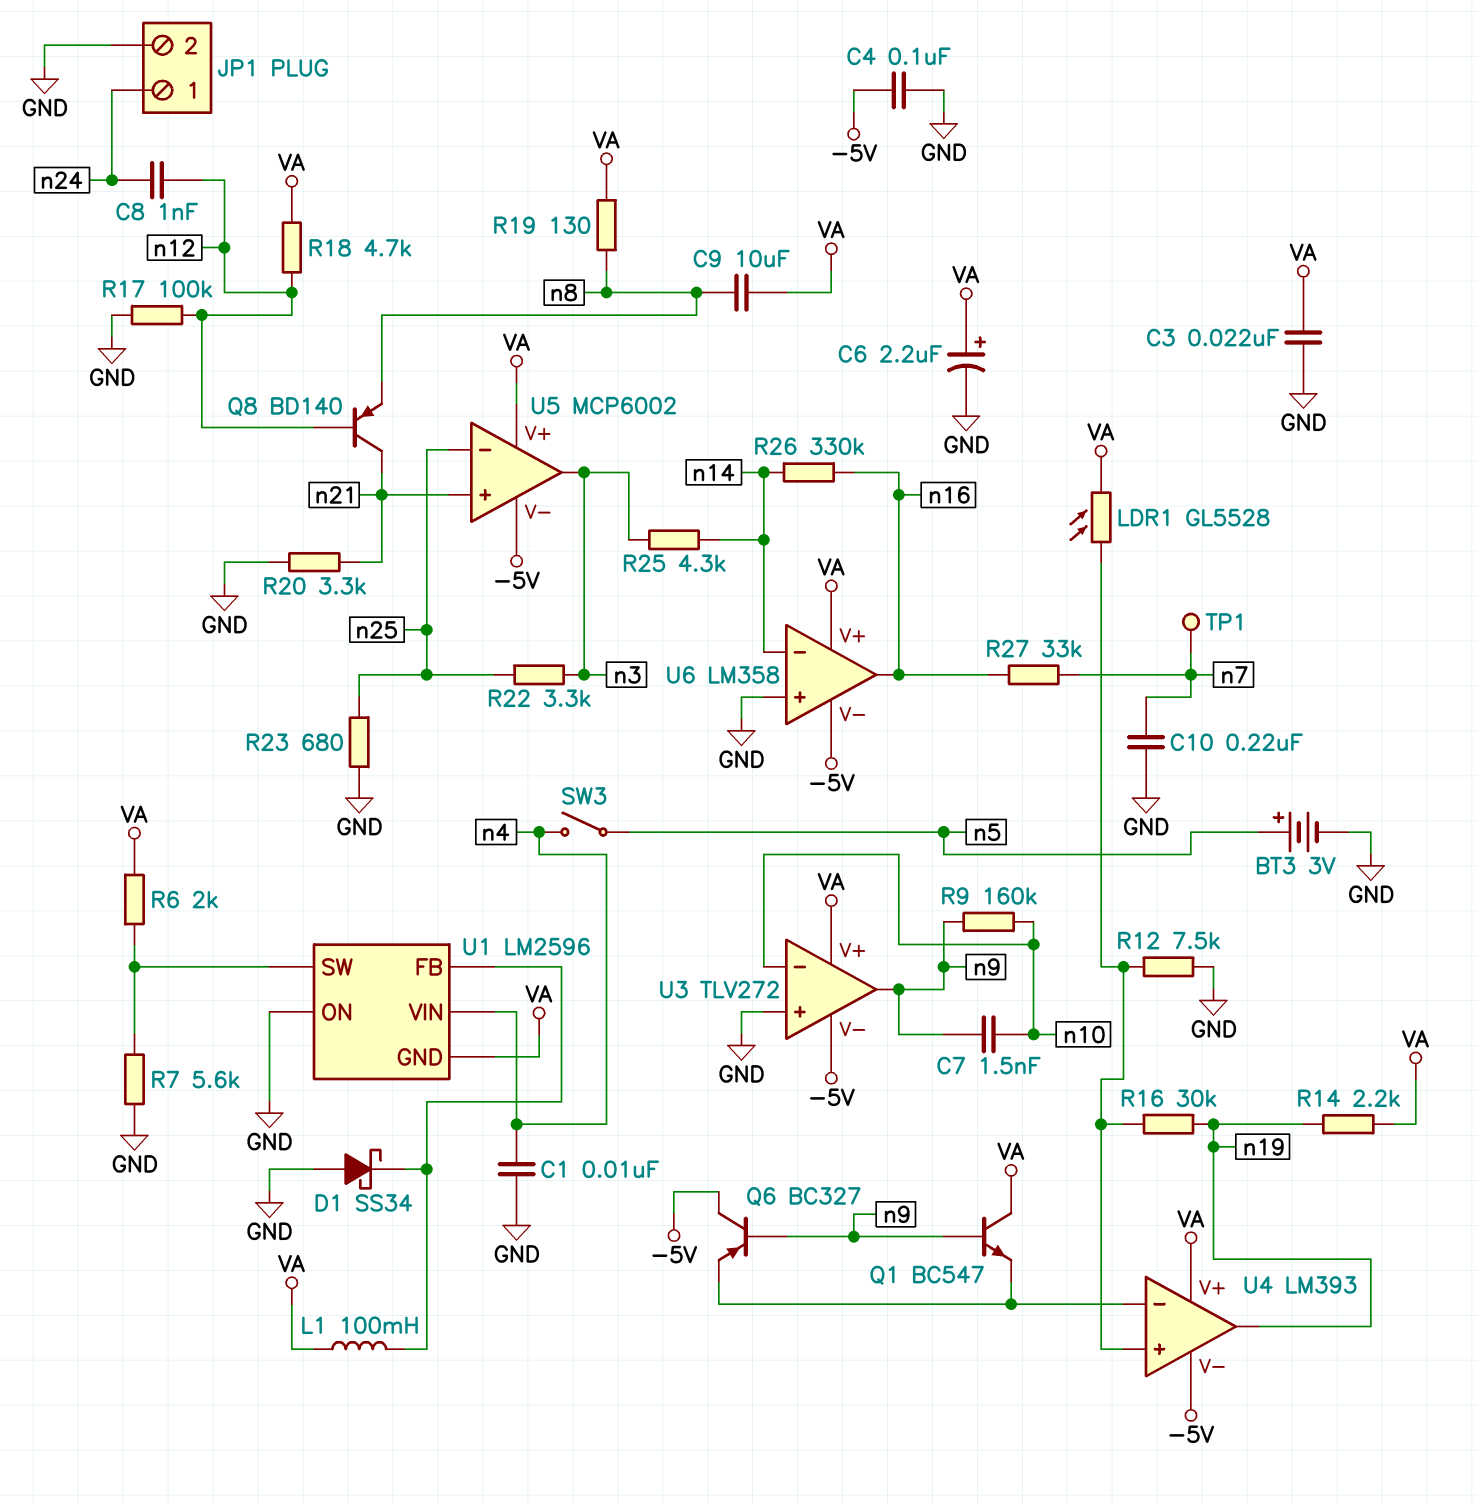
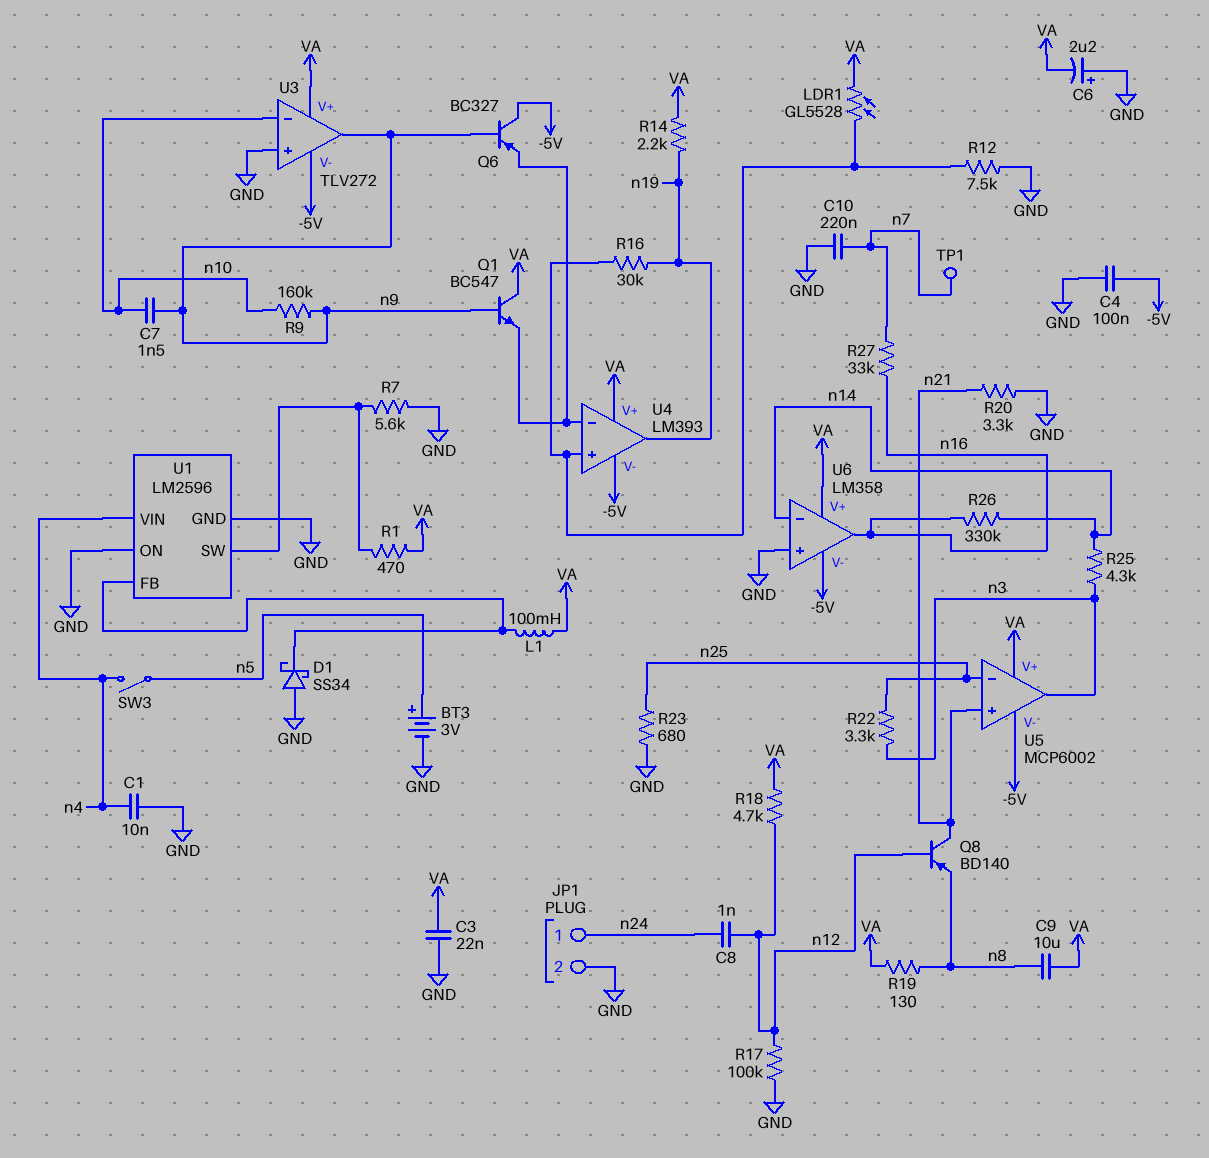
C6: 2.2uF (plus VA, minus GND) -> 2.2uF (plus GND, minus VA)
R1: none -> 470 (U1/SW, VA)
R6: 2k (U1/SW, VA) -> none
U1 pin GND: VA -> GND

